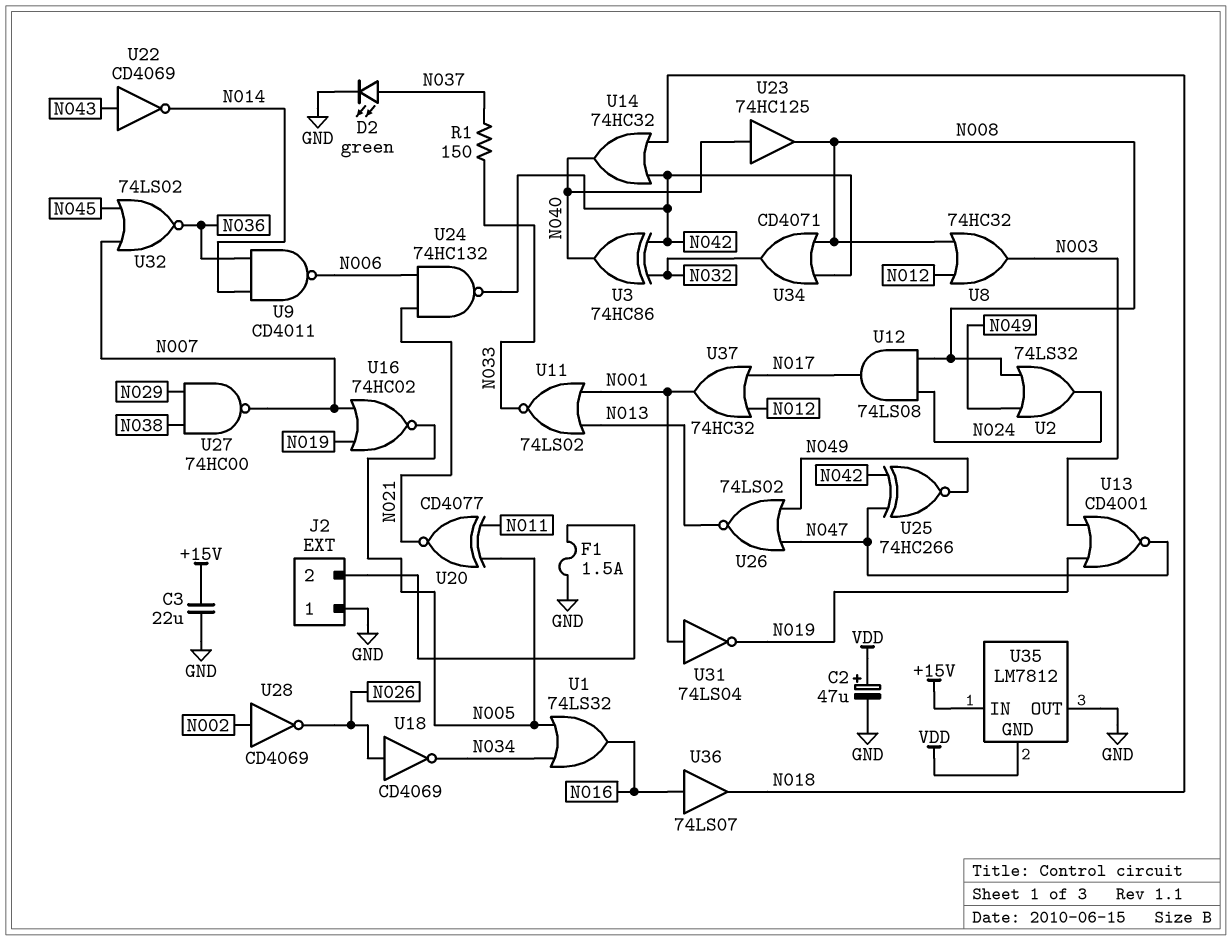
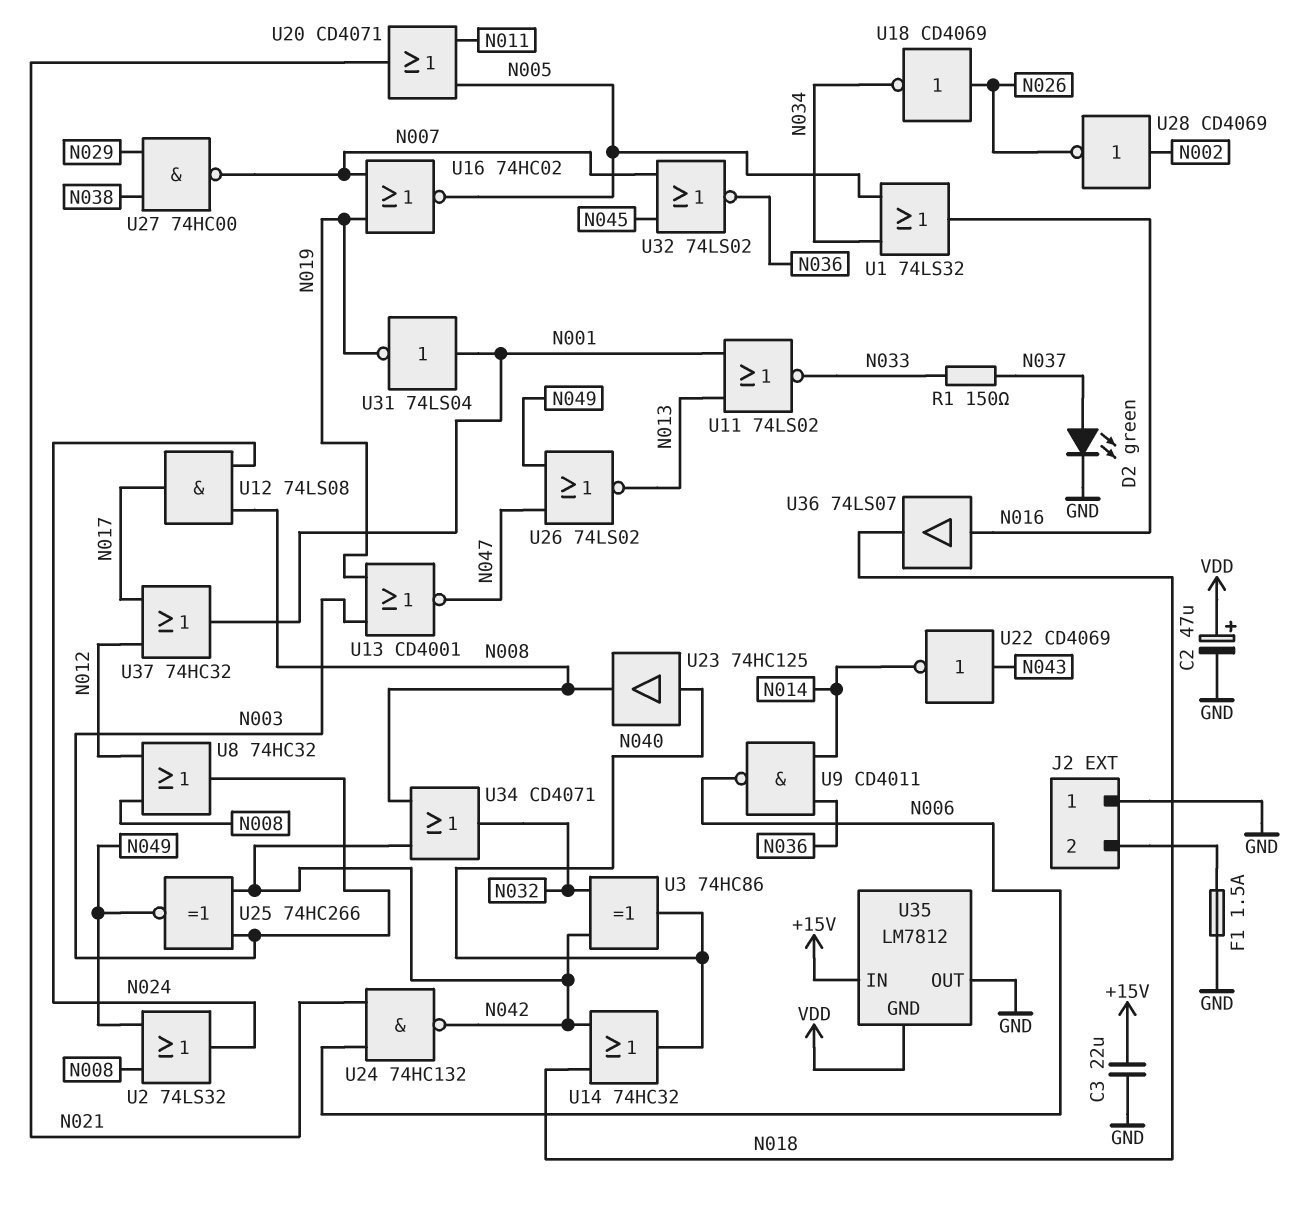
U20: XNOR CD4077 (in N005, in N011, out N021) -> OR CD4071 (in N005, in N011, out N021)
U25: XNOR 74HC266 (in N042, in N047, out N049) -> XNOR 74HC266 (in N003, in N042, out N049)

